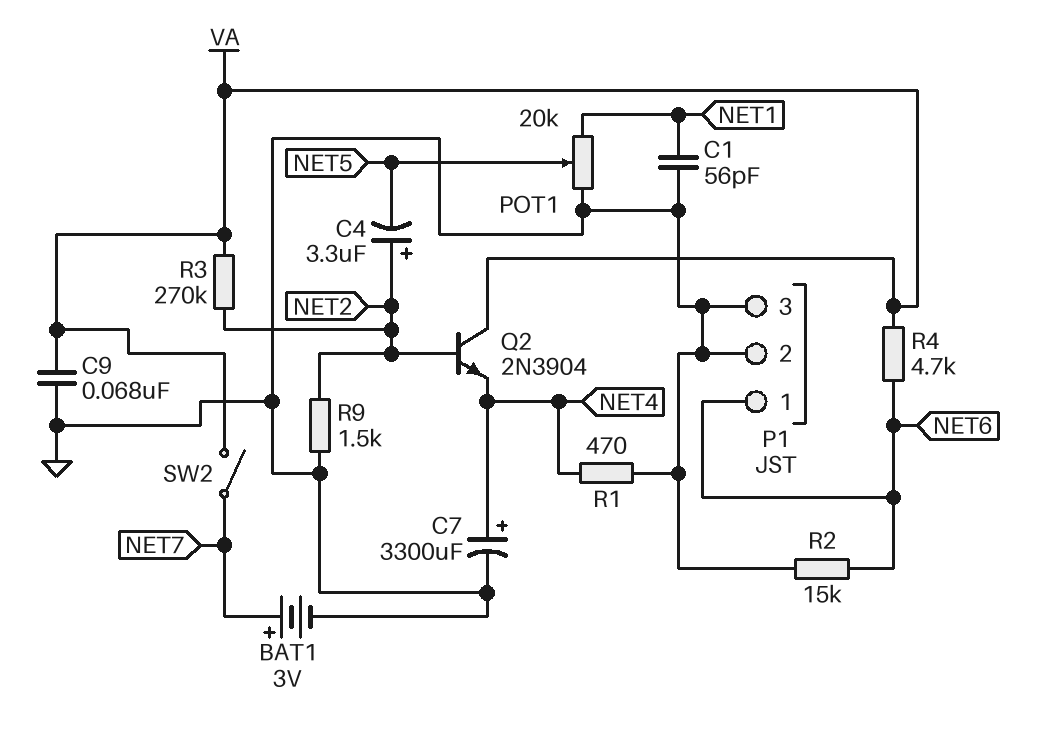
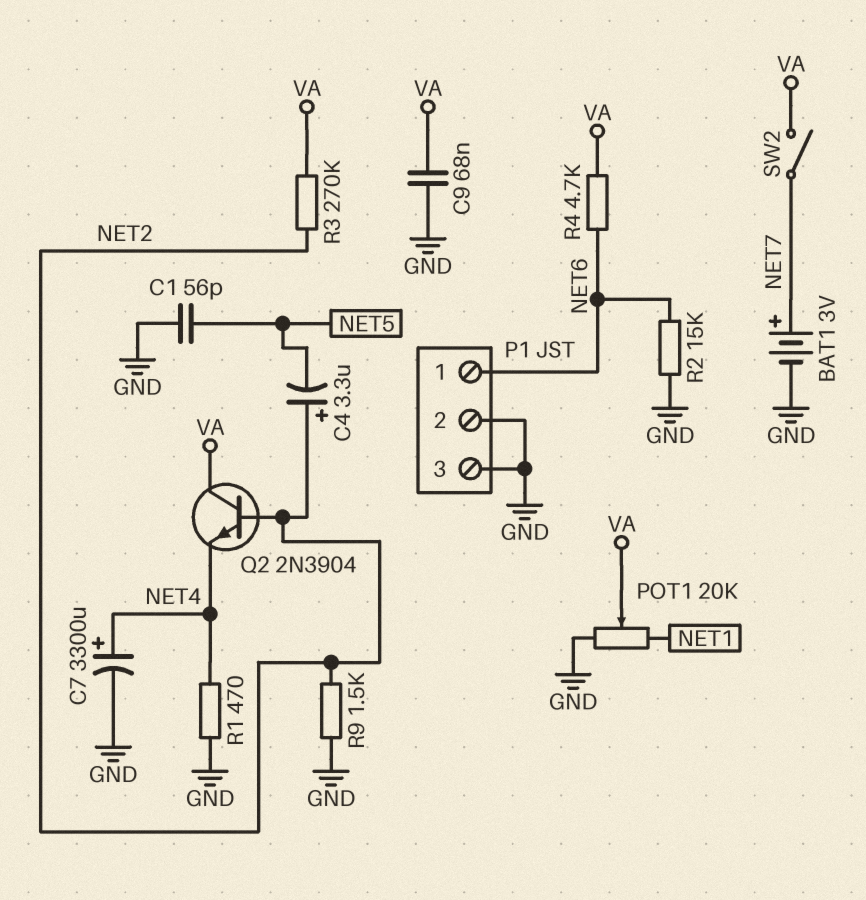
C1: 56pF (GND, NET1) -> 56pF (GND, NET5)
POT1: 20k (GND, NET1, wiper NET5) -> 20k (GND, NET1, wiper VA)

